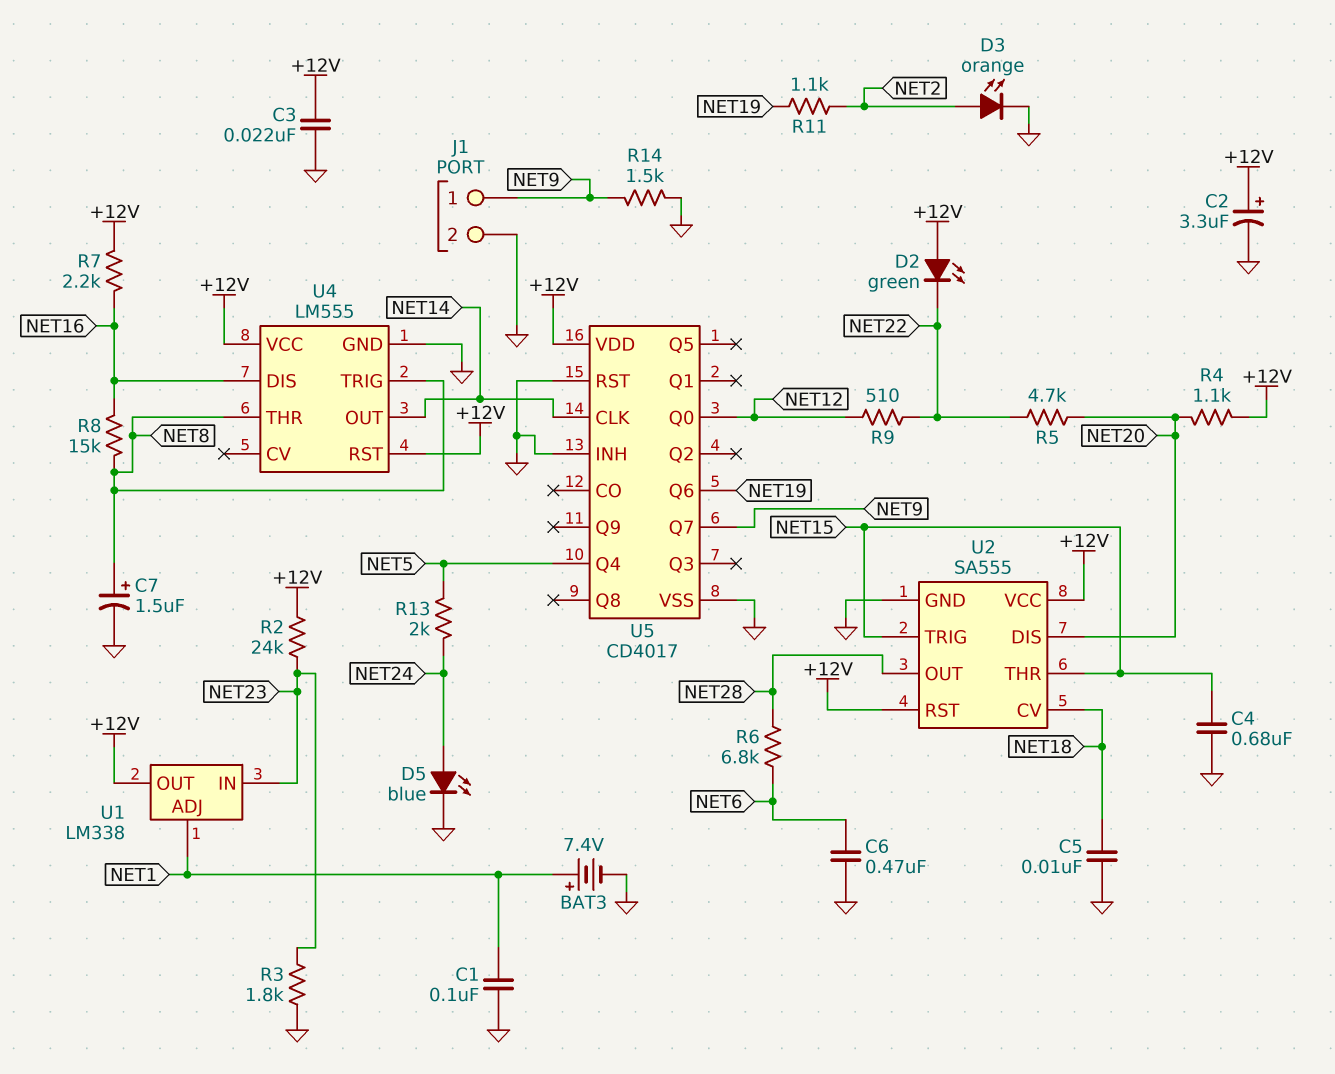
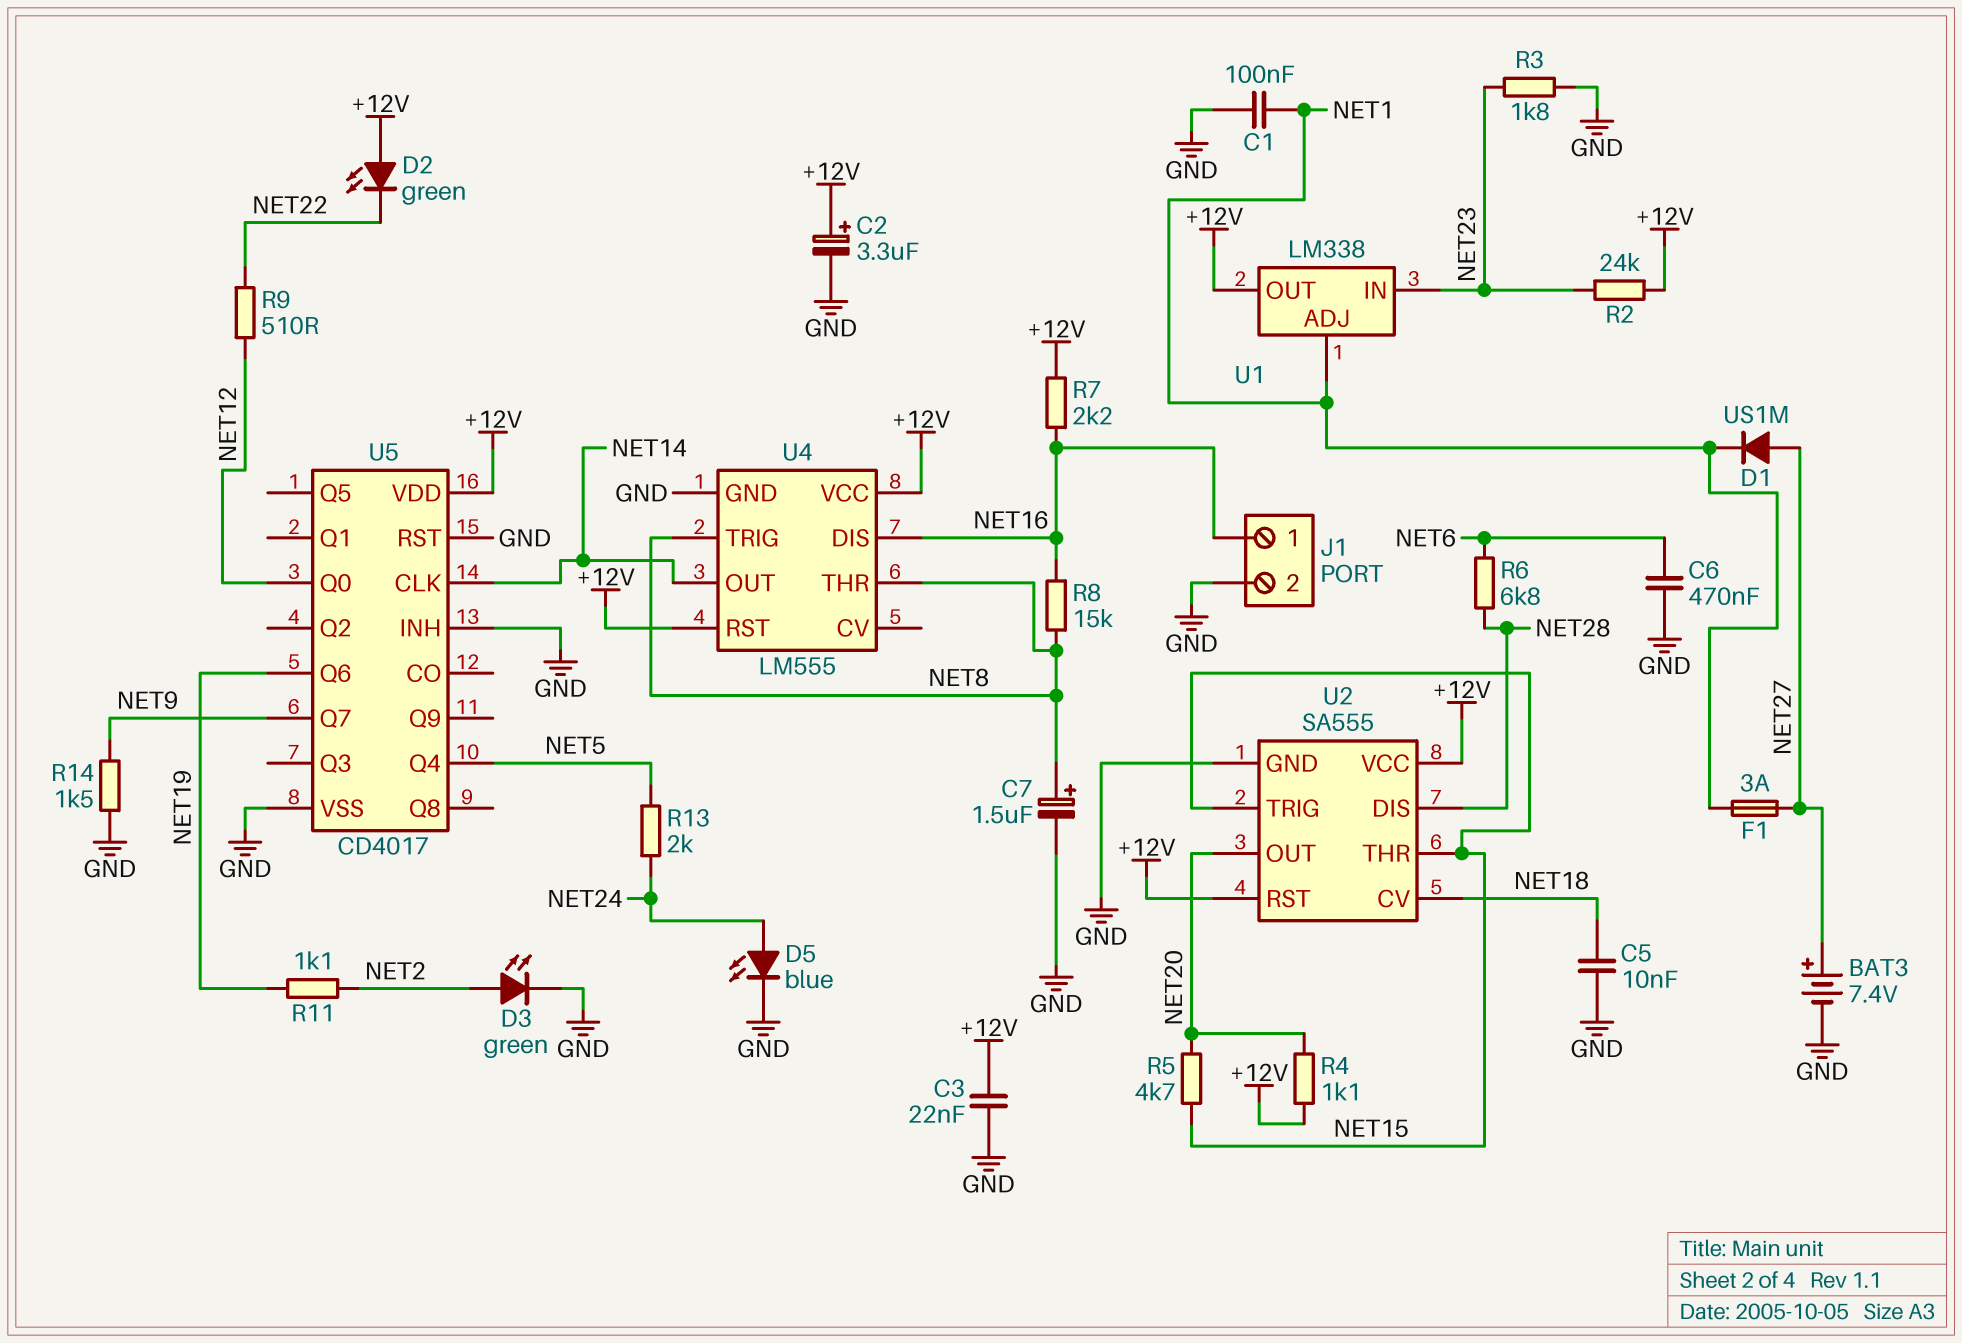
BAT3: 7.4V (plus NET1, minus GND) -> 7.4V (plus NET27, minus GND)
C4: 680nF (GND, NET15) -> none
D1: none -> diode US1M (A NET27, K NET1)
D3: LED orange (A NET2, K GND) -> LED green (A NET2, K GND)
F1: none -> 3A (NET1, NET27)
J1 pin 1: NET9 -> NET16
R5: 4.7k (NET20, NET22) -> 4.7k (NET15, NET20)
U2 pin DIS: NET20 -> NET28
U2 pin OUT: NET28 -> NET20

